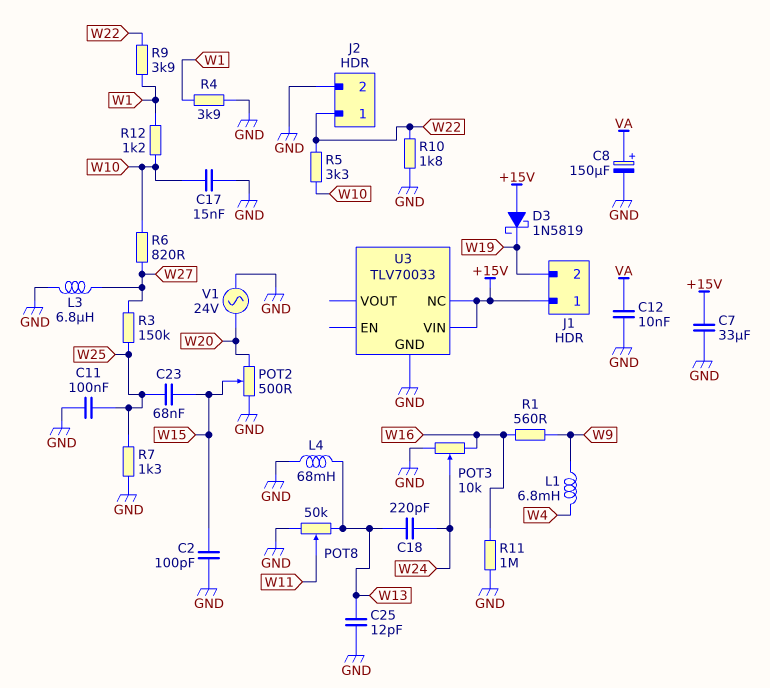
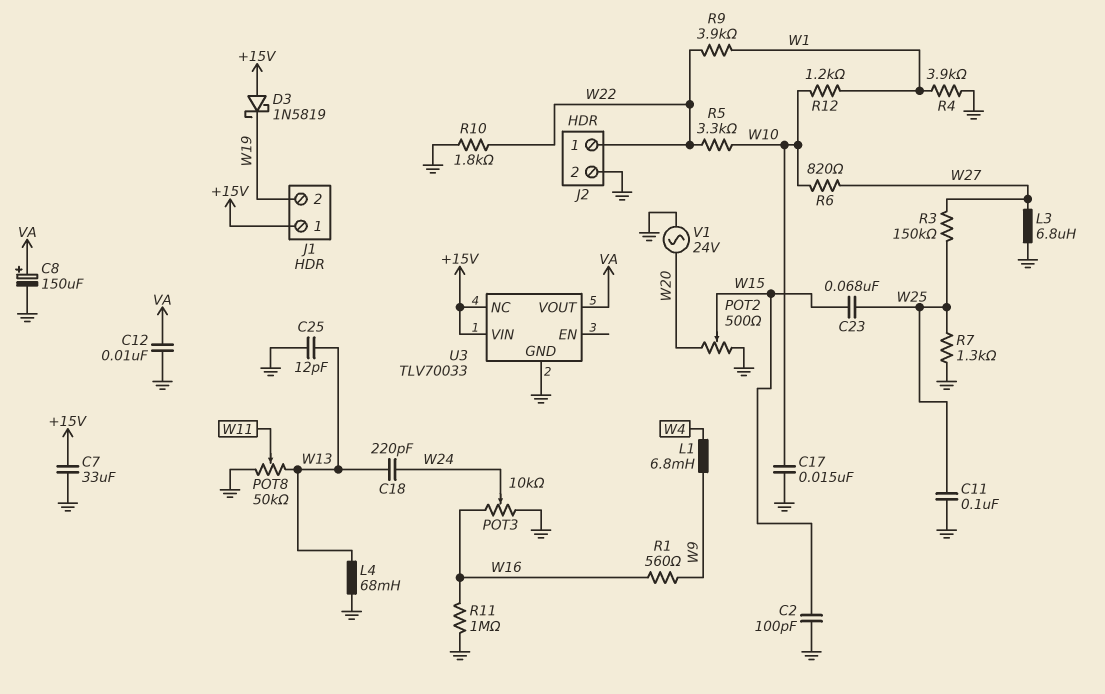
U3 pin VOUT: none -> VA

